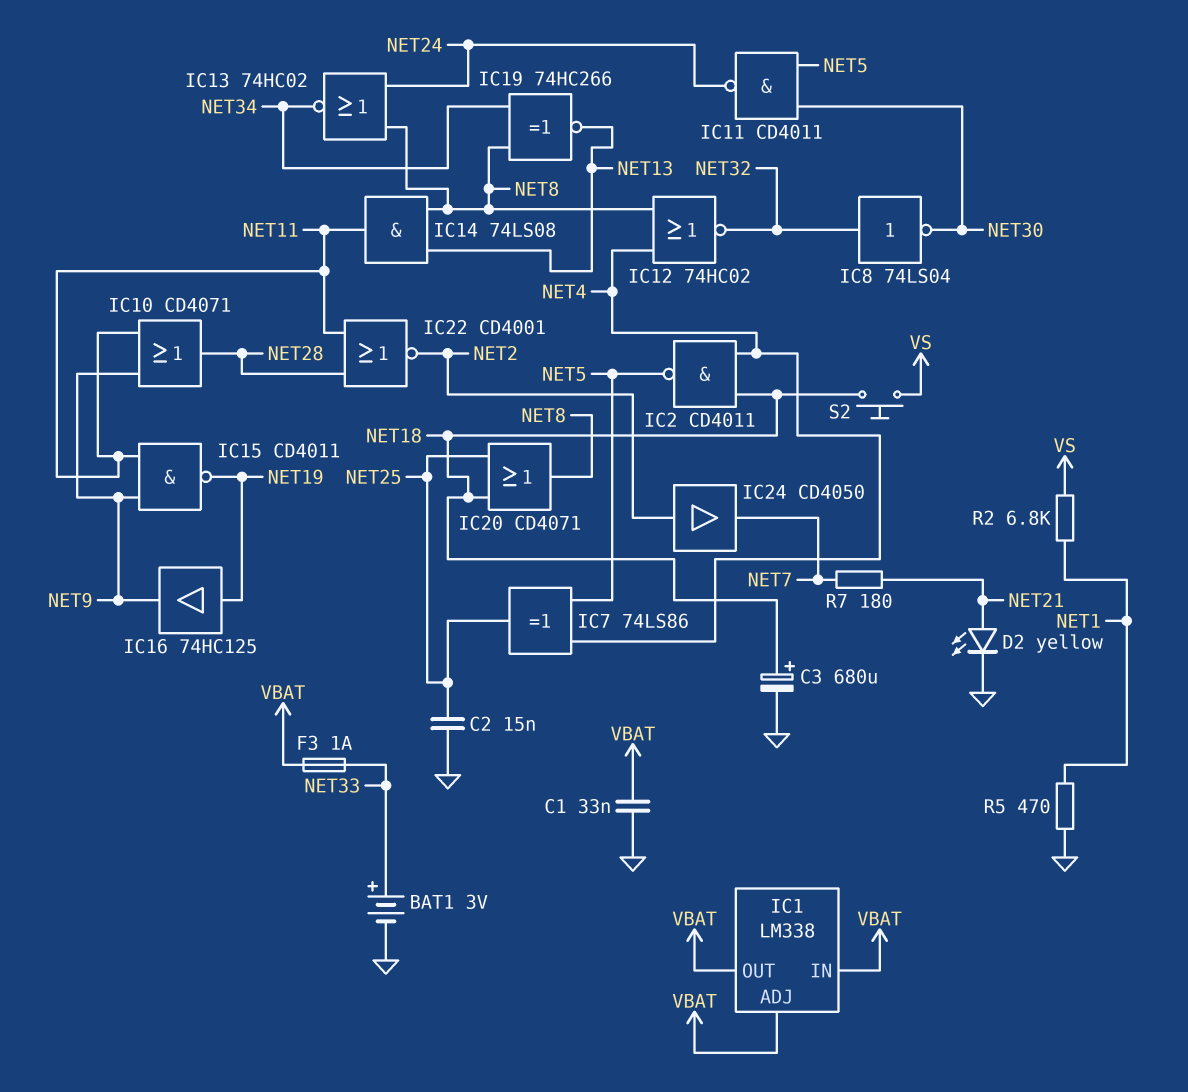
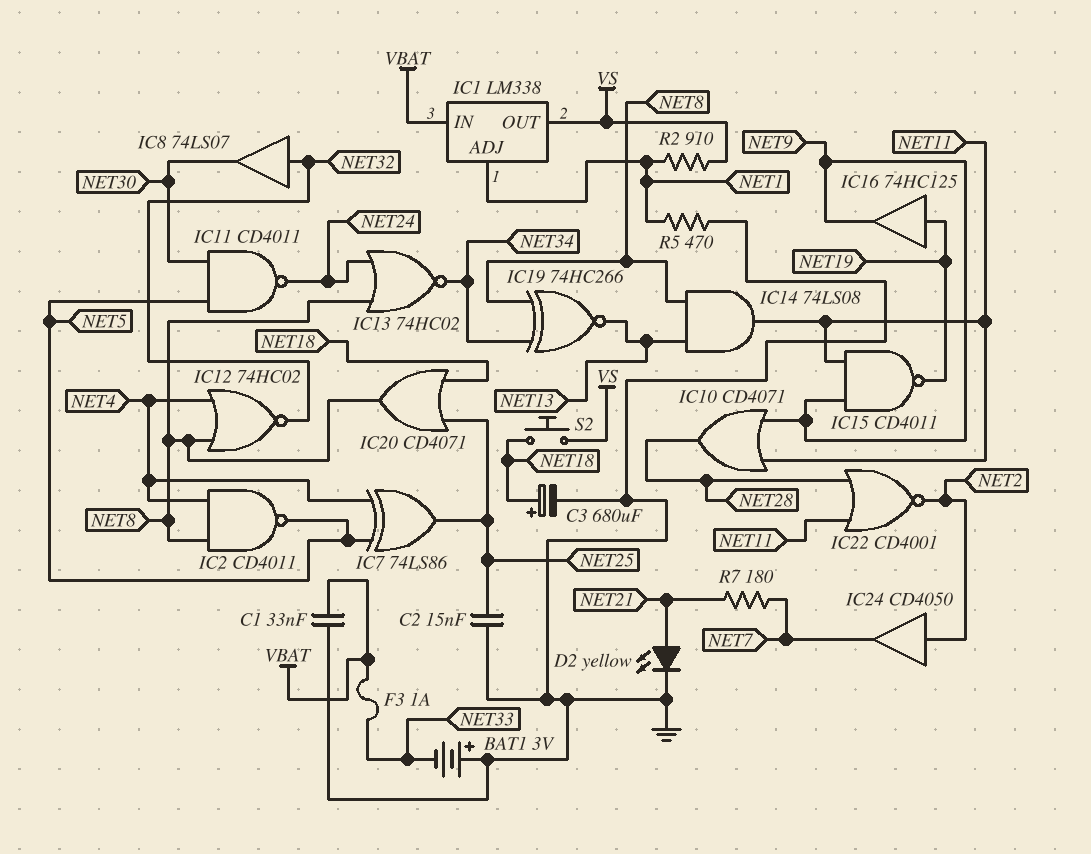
BAT1: 3V (plus NET33, minus GND) -> 3V (plus GND, minus NET33)
IC1 pin ADJ: VBAT -> NET1
IC1 pin OUT: VBAT -> VS
IC2: NAND CD4011 (in NET4, in NET18, out NET5) -> NAND CD4011 (in NET4, in NET8, out NET5)
IC8: NOT 74LS04 (in NET32, out NET30) -> buffer 74LS07 (in NET32, out NET30)
R2: 6.8k (NET1, VS) -> 910 (NET1, VS)

